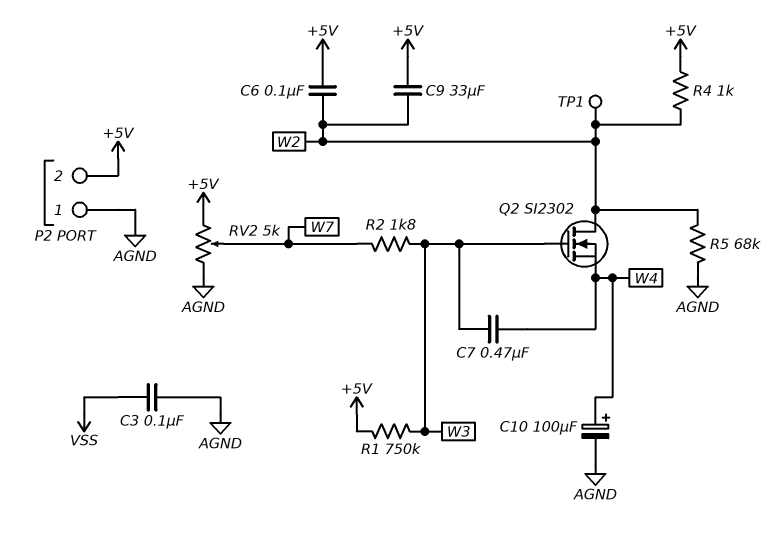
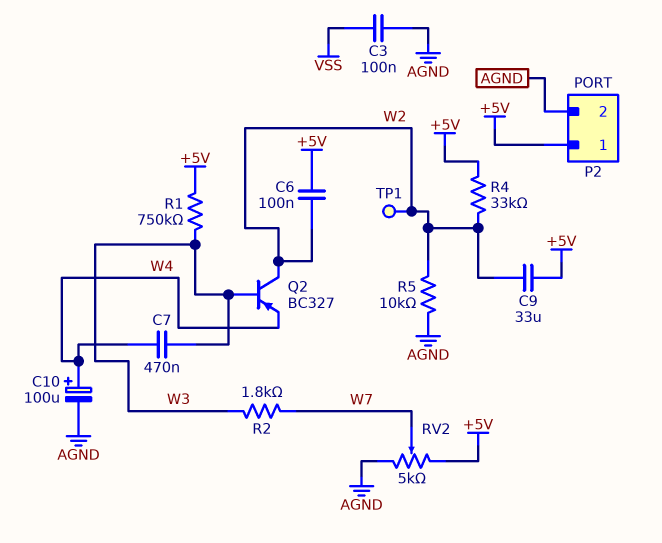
P2 pin 1: AGND -> +5V
P2 pin 2: +5V -> AGND
Q2: NMOS SI2302 (G W3, D W2, S W4) -> PNP BC327 (B W3, C W2, E W4)
R4: 1k (+5V, W2) -> 33k (+5V, W2)
R5: 68k (AGND, W2) -> 10k (AGND, W2)

